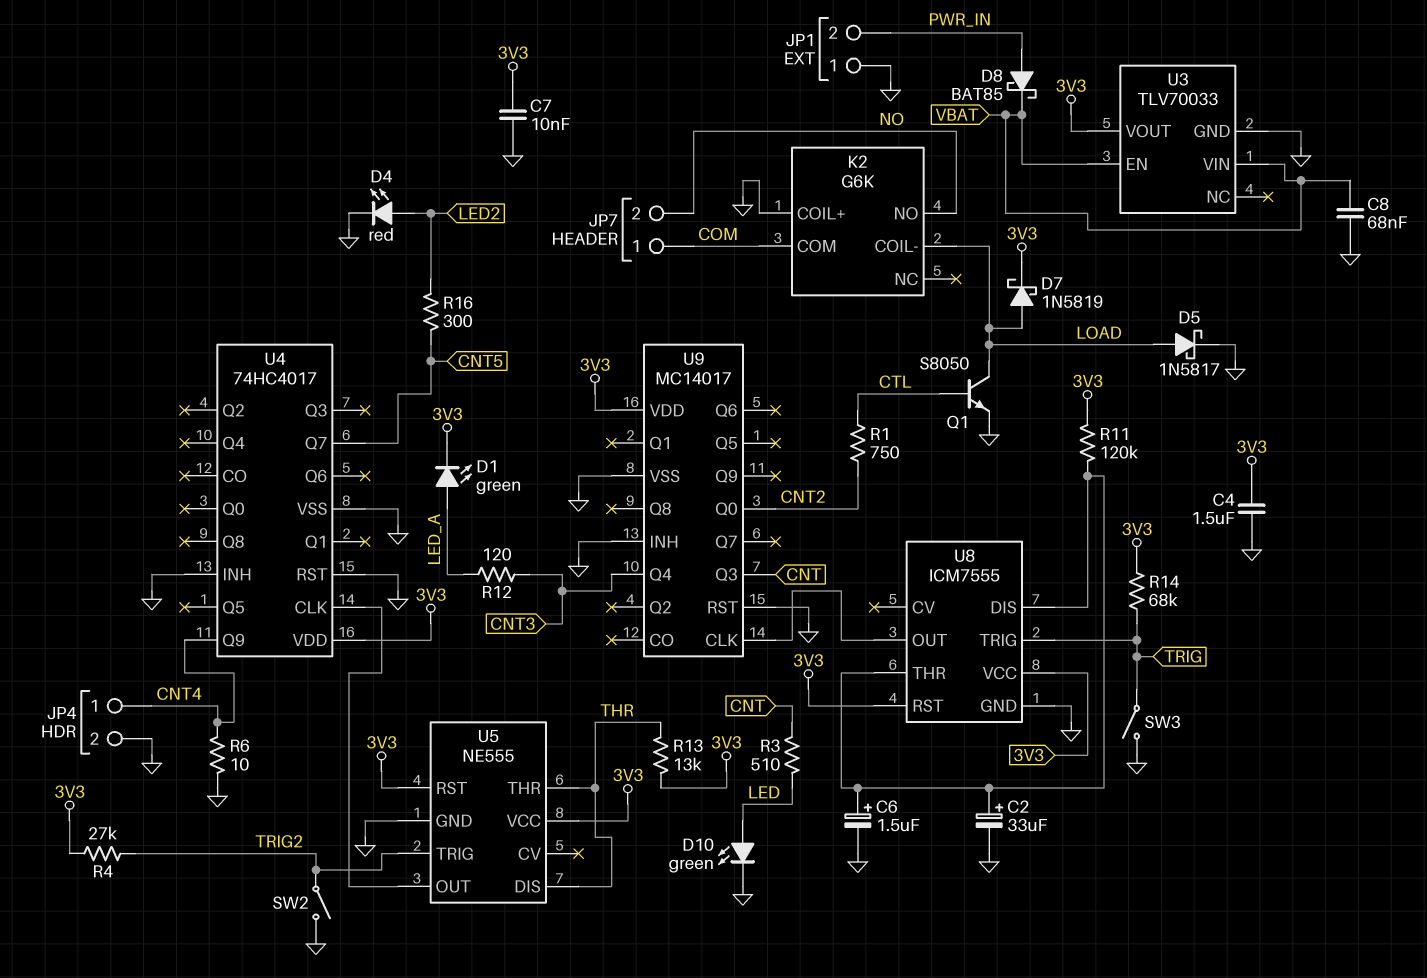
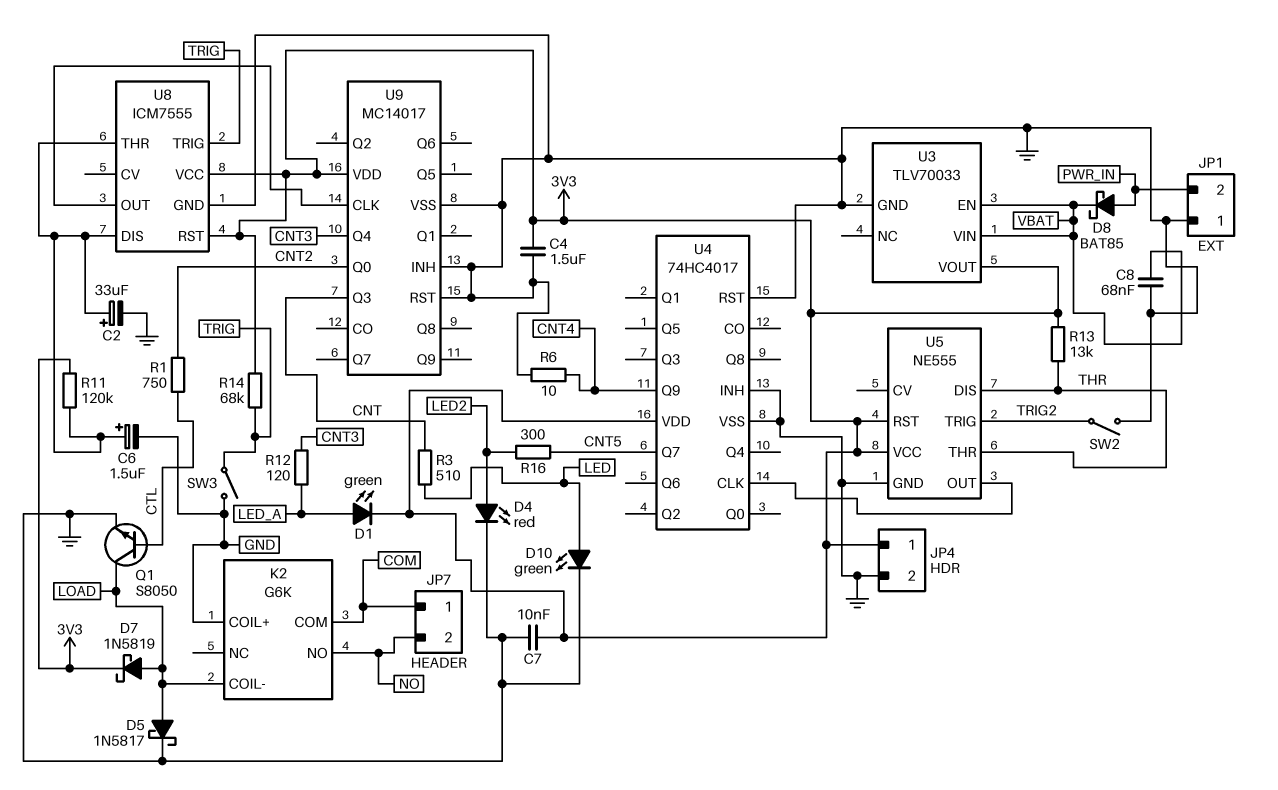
JP4 pin 1: CNT4 -> 3V3
R4: 27k (3V3, TRIG2) -> none

